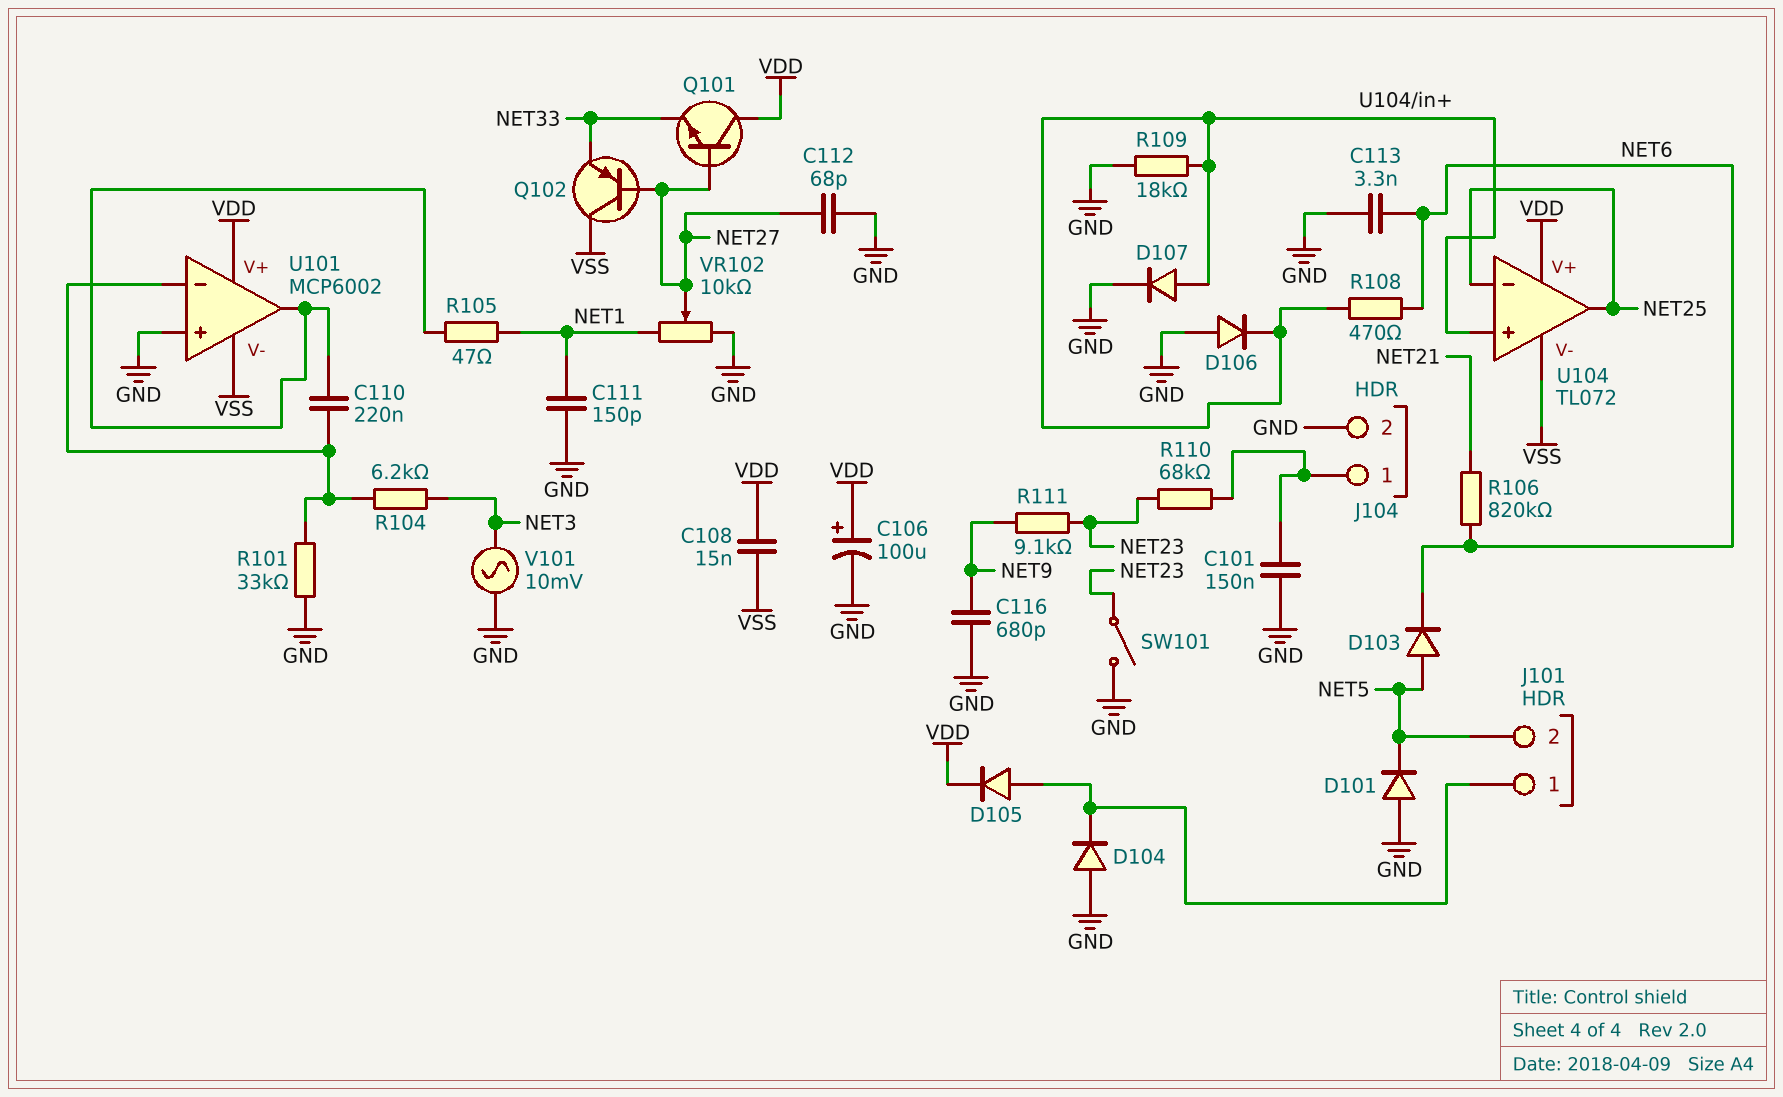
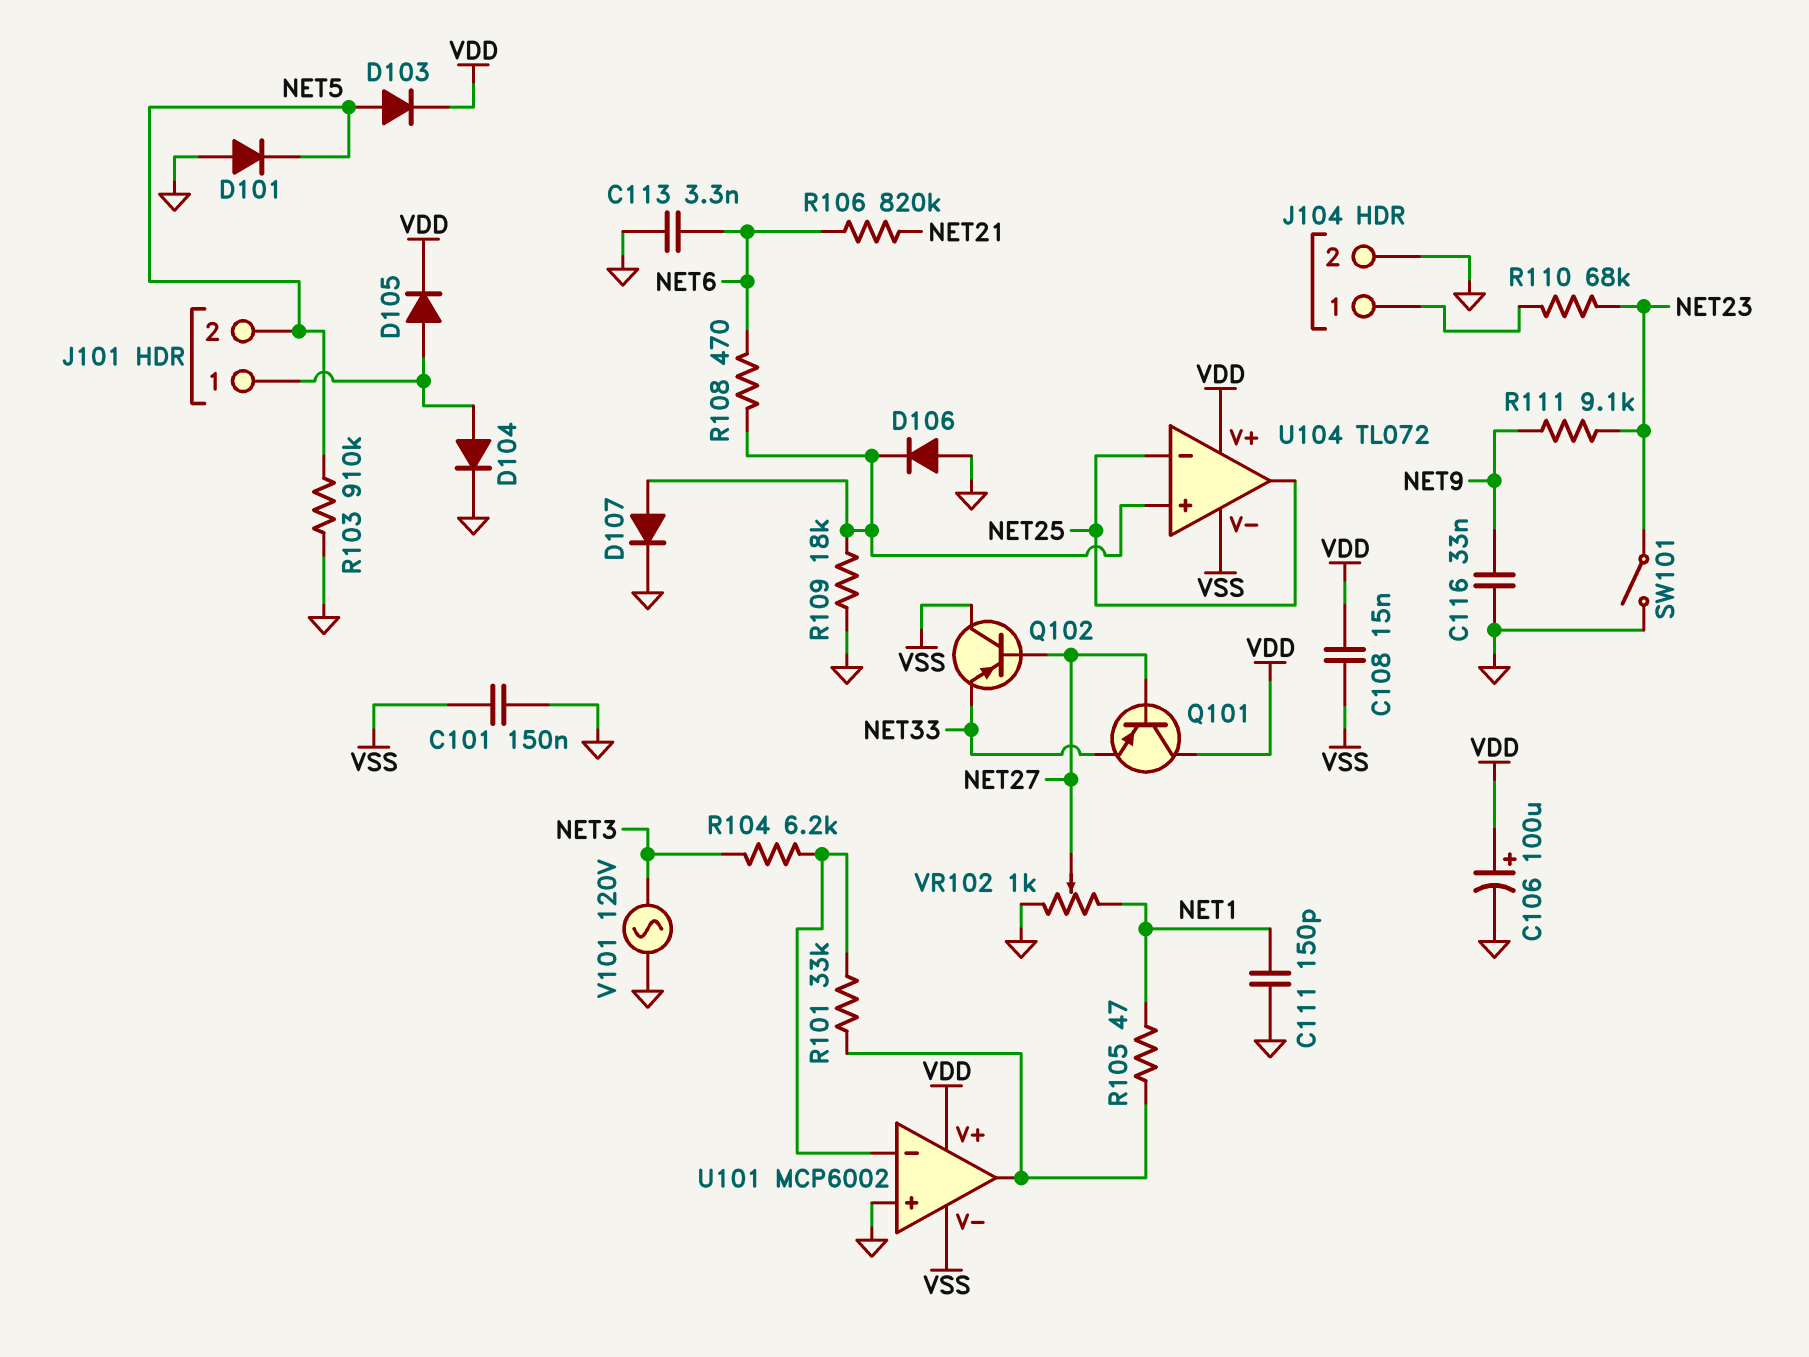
C101: 150nF (GND, J104/1) -> 150nF (GND, VSS)
C110: 220nF (U101/in-, U101/out) -> none
C112: 68pF (GND, NET27) -> none
C116: 680pF (GND, NET9) -> 33nF (GND, NET9)
D103: diode (A NET5, K NET6) -> diode (A NET5, K VDD)
D104: diode (A GND, K J101/1) -> diode (A J101/1, K GND)
Q101: NPN (B NET27, C VDD, E NET33) -> PNP (B NET27, C VDD, E NET33)
R101: 33k (GND, U101/in-) -> 33k (U101/in-, U101/out)
R103: none -> 910k (GND, NET5)
V101: AC 10mV (GND, NET3) -> AC 120V (GND, NET3)
VR102: 10k (GND, NET1, wiper NET27) -> 1k (GND, NET1, wiper NET27)

